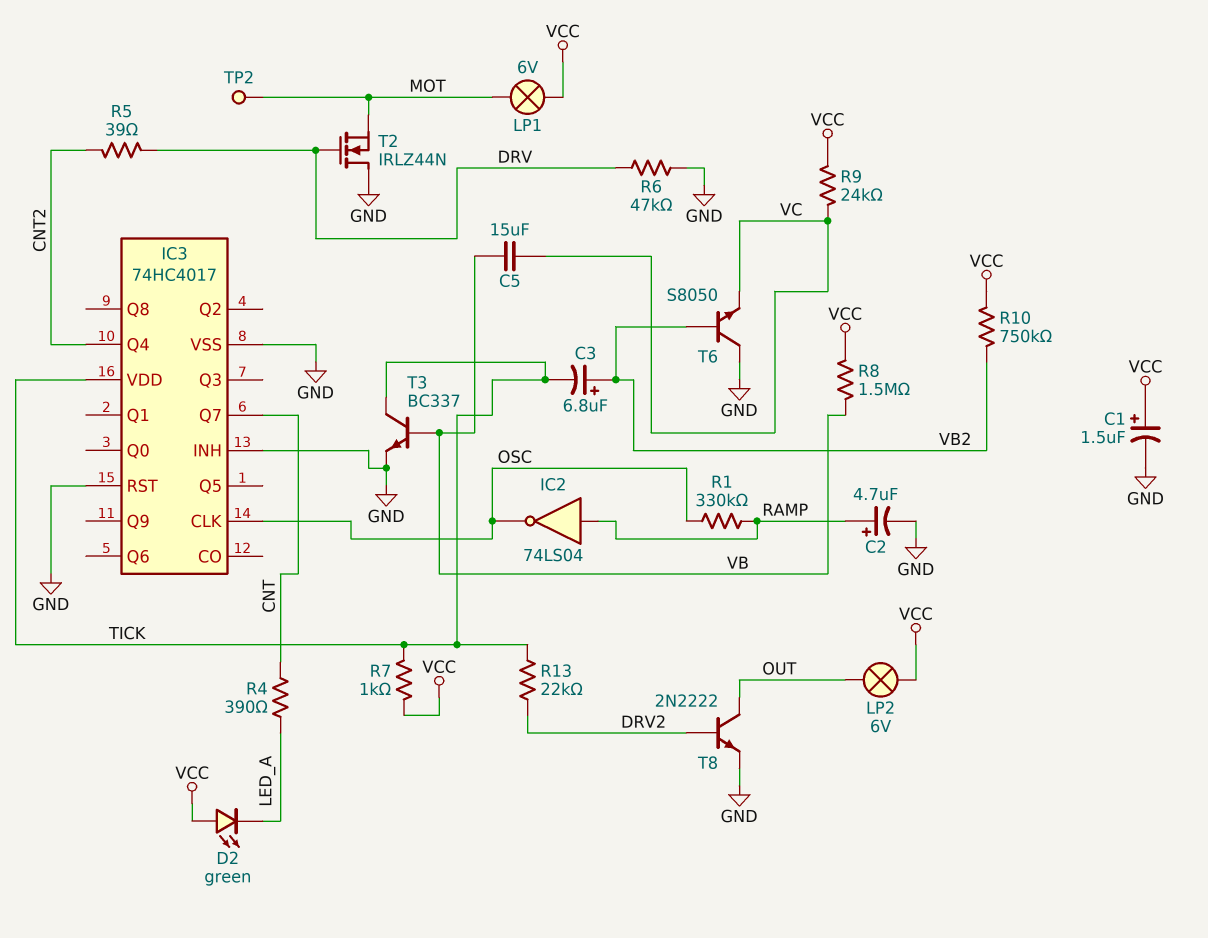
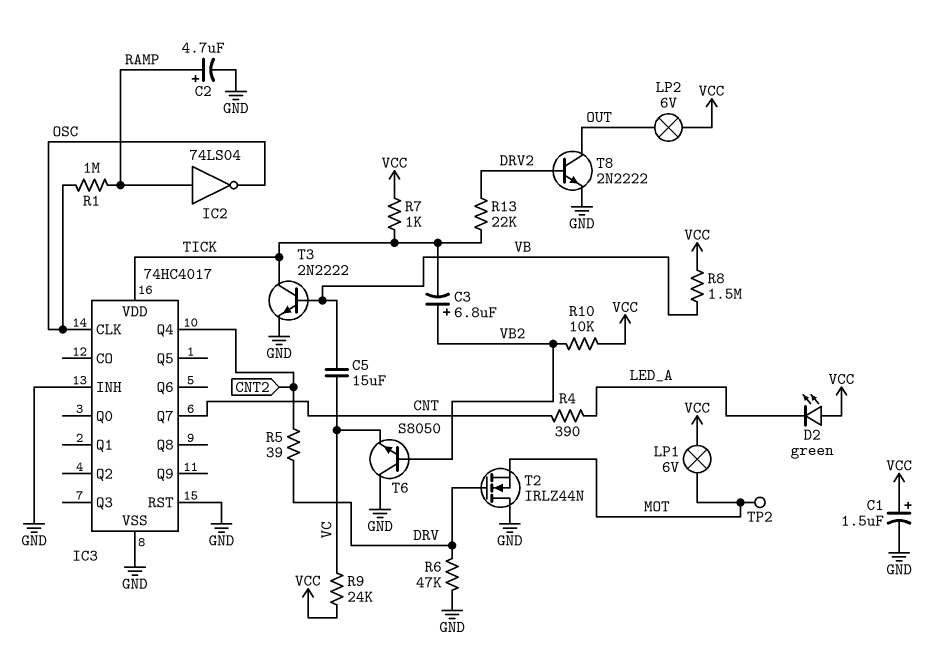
R1: 330k (OSC, RAMP) -> 1M (OSC, RAMP)
R10: 750k (VB2, VCC) -> 10k (VB2, VCC)
T3: NPN BC337 (B VB, C TICK, E GND) -> NPN 2N2222 (B VB, C TICK, E GND)

